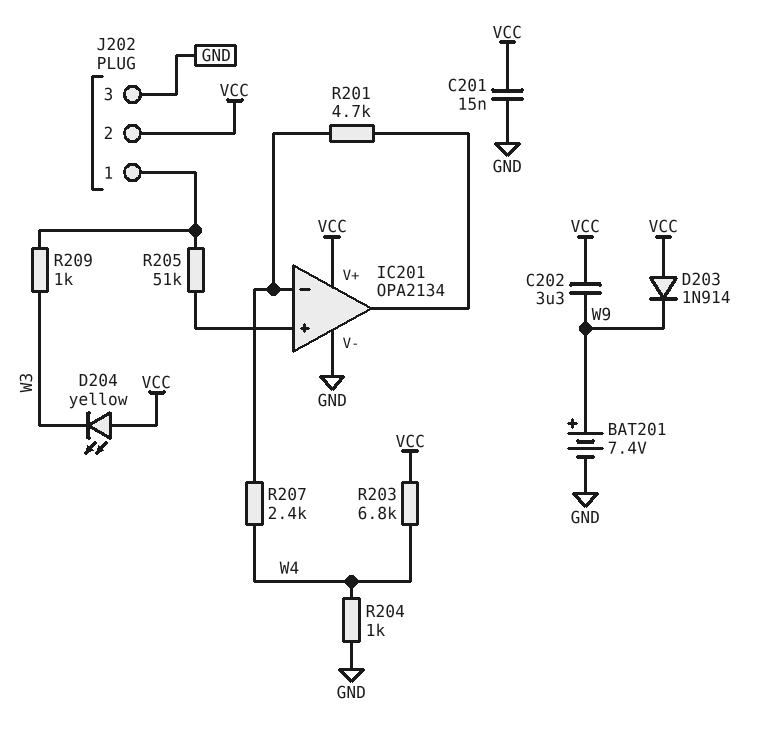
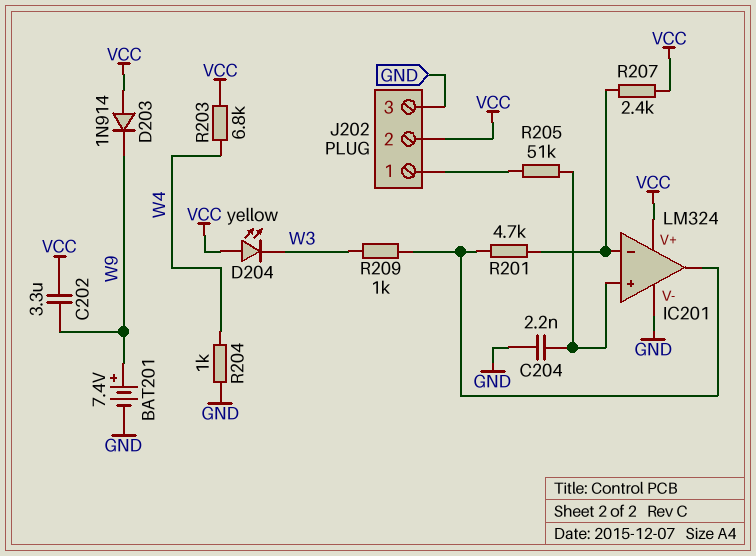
C201: 15nF (GND, VCC) -> none
C204: none -> 2.2nF (GND, IC201/in+)
IC201: OPA2134 -> LM324
R207: 2.4k (IC201/in-, W4) -> 2.4k (IC201/in-, VCC)
R209: 1k (J202/1, W3) -> 1k (IC201/out, W3)

